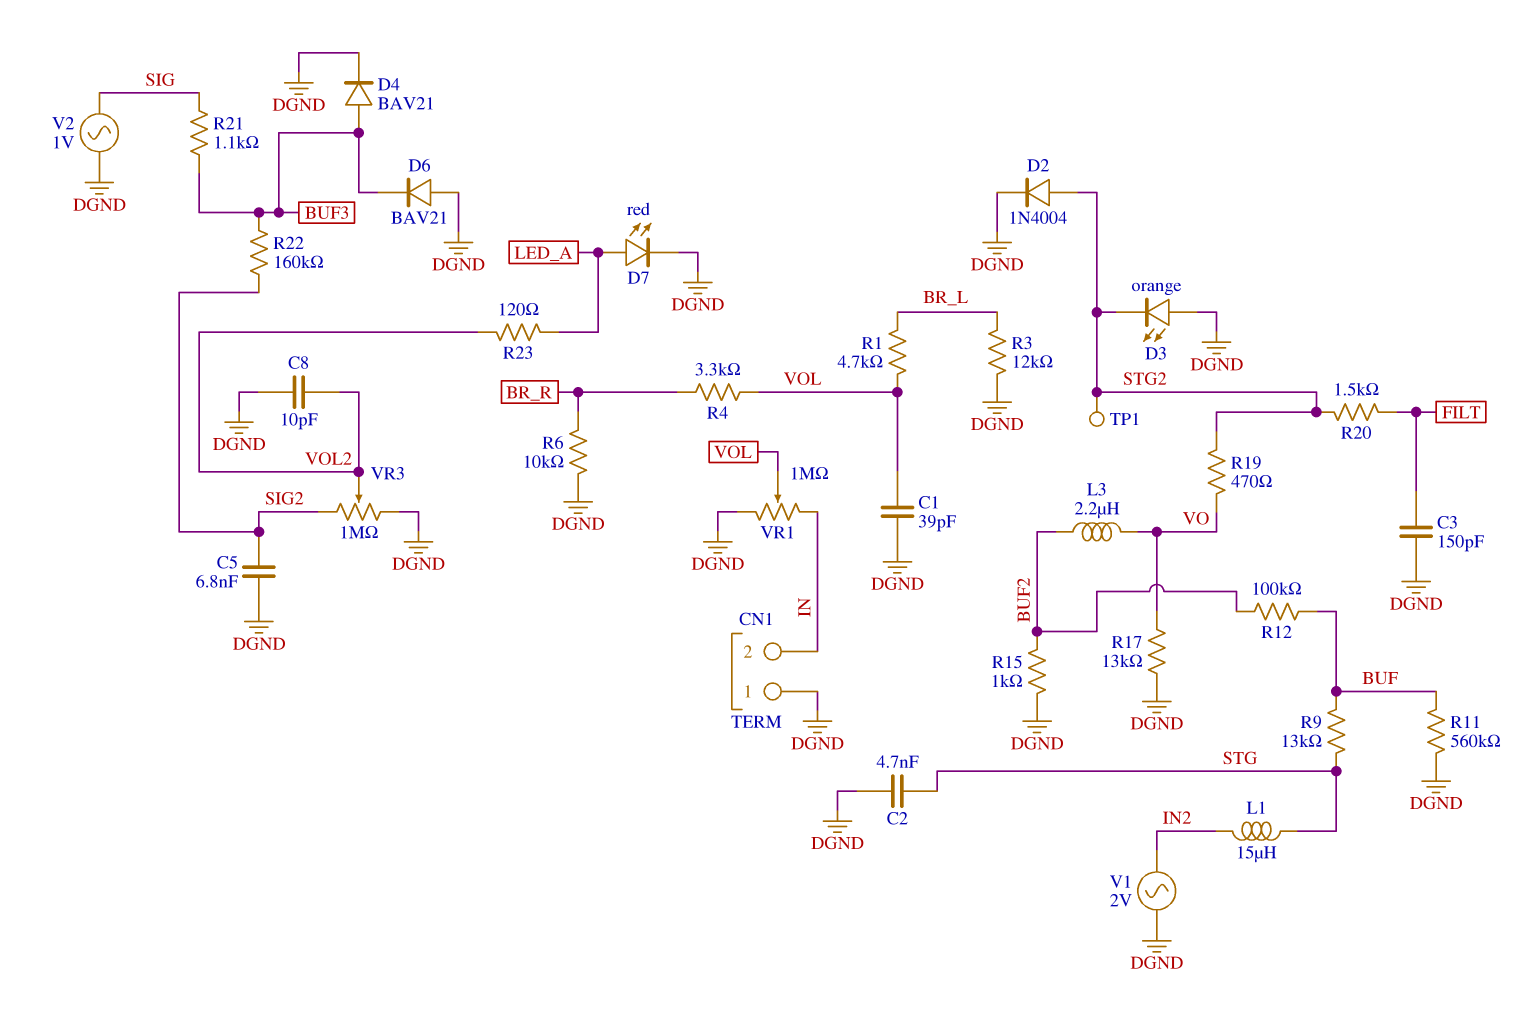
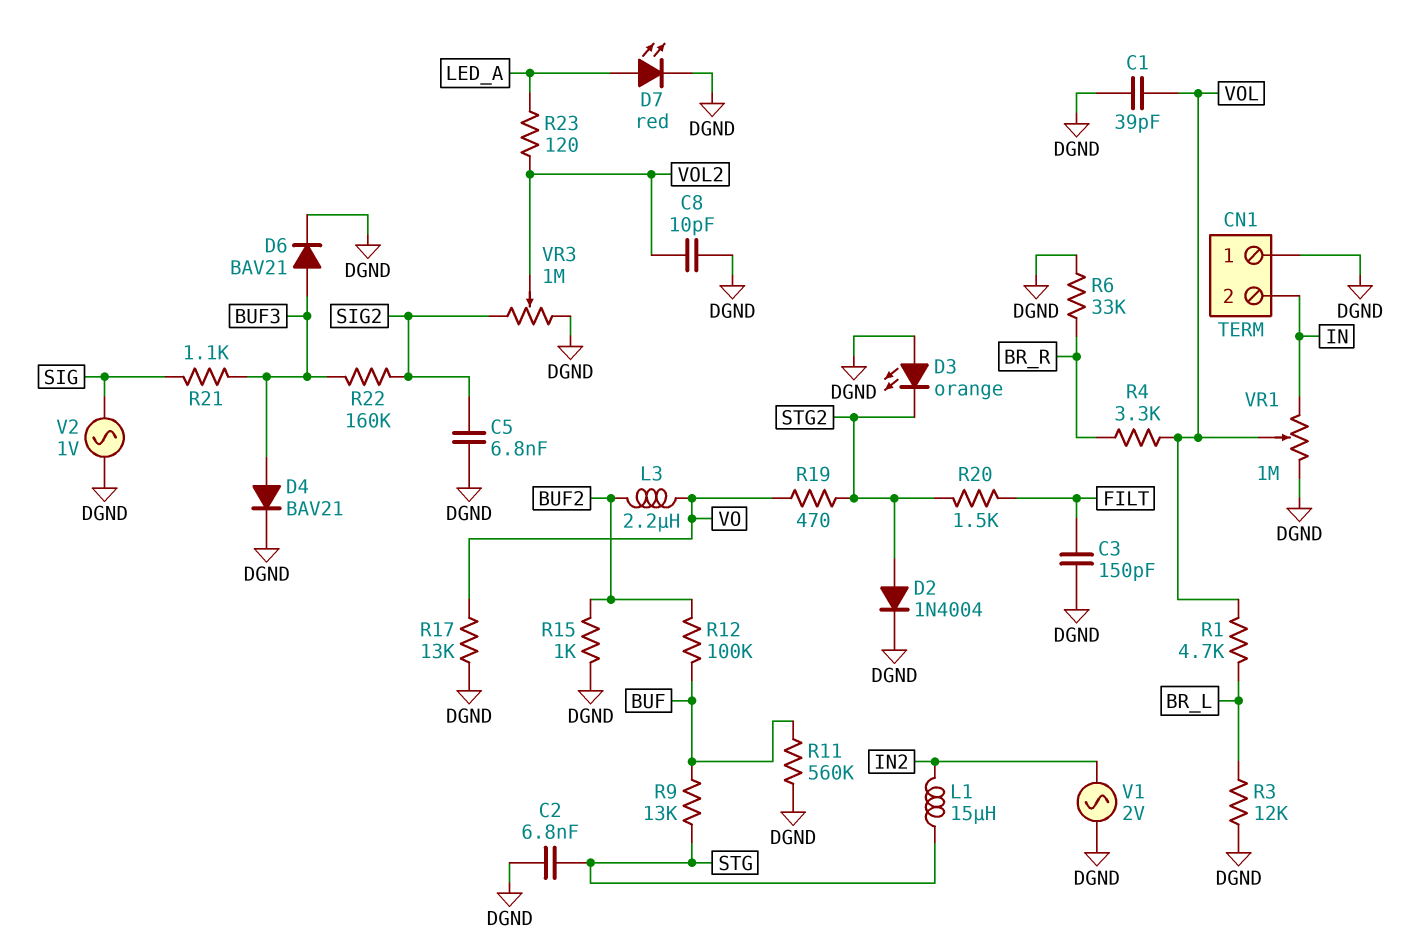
C2: 4.7nF (DGND, STG) -> 6.8nF (DGND, STG)
D6: diode BAV21 (A DGND, K BUF3) -> diode BAV21 (A BUF3, K DGND)
R6: 10k (BR_R, DGND) -> 33k (BR_R, DGND)
TP1: test point (STG2) -> none

